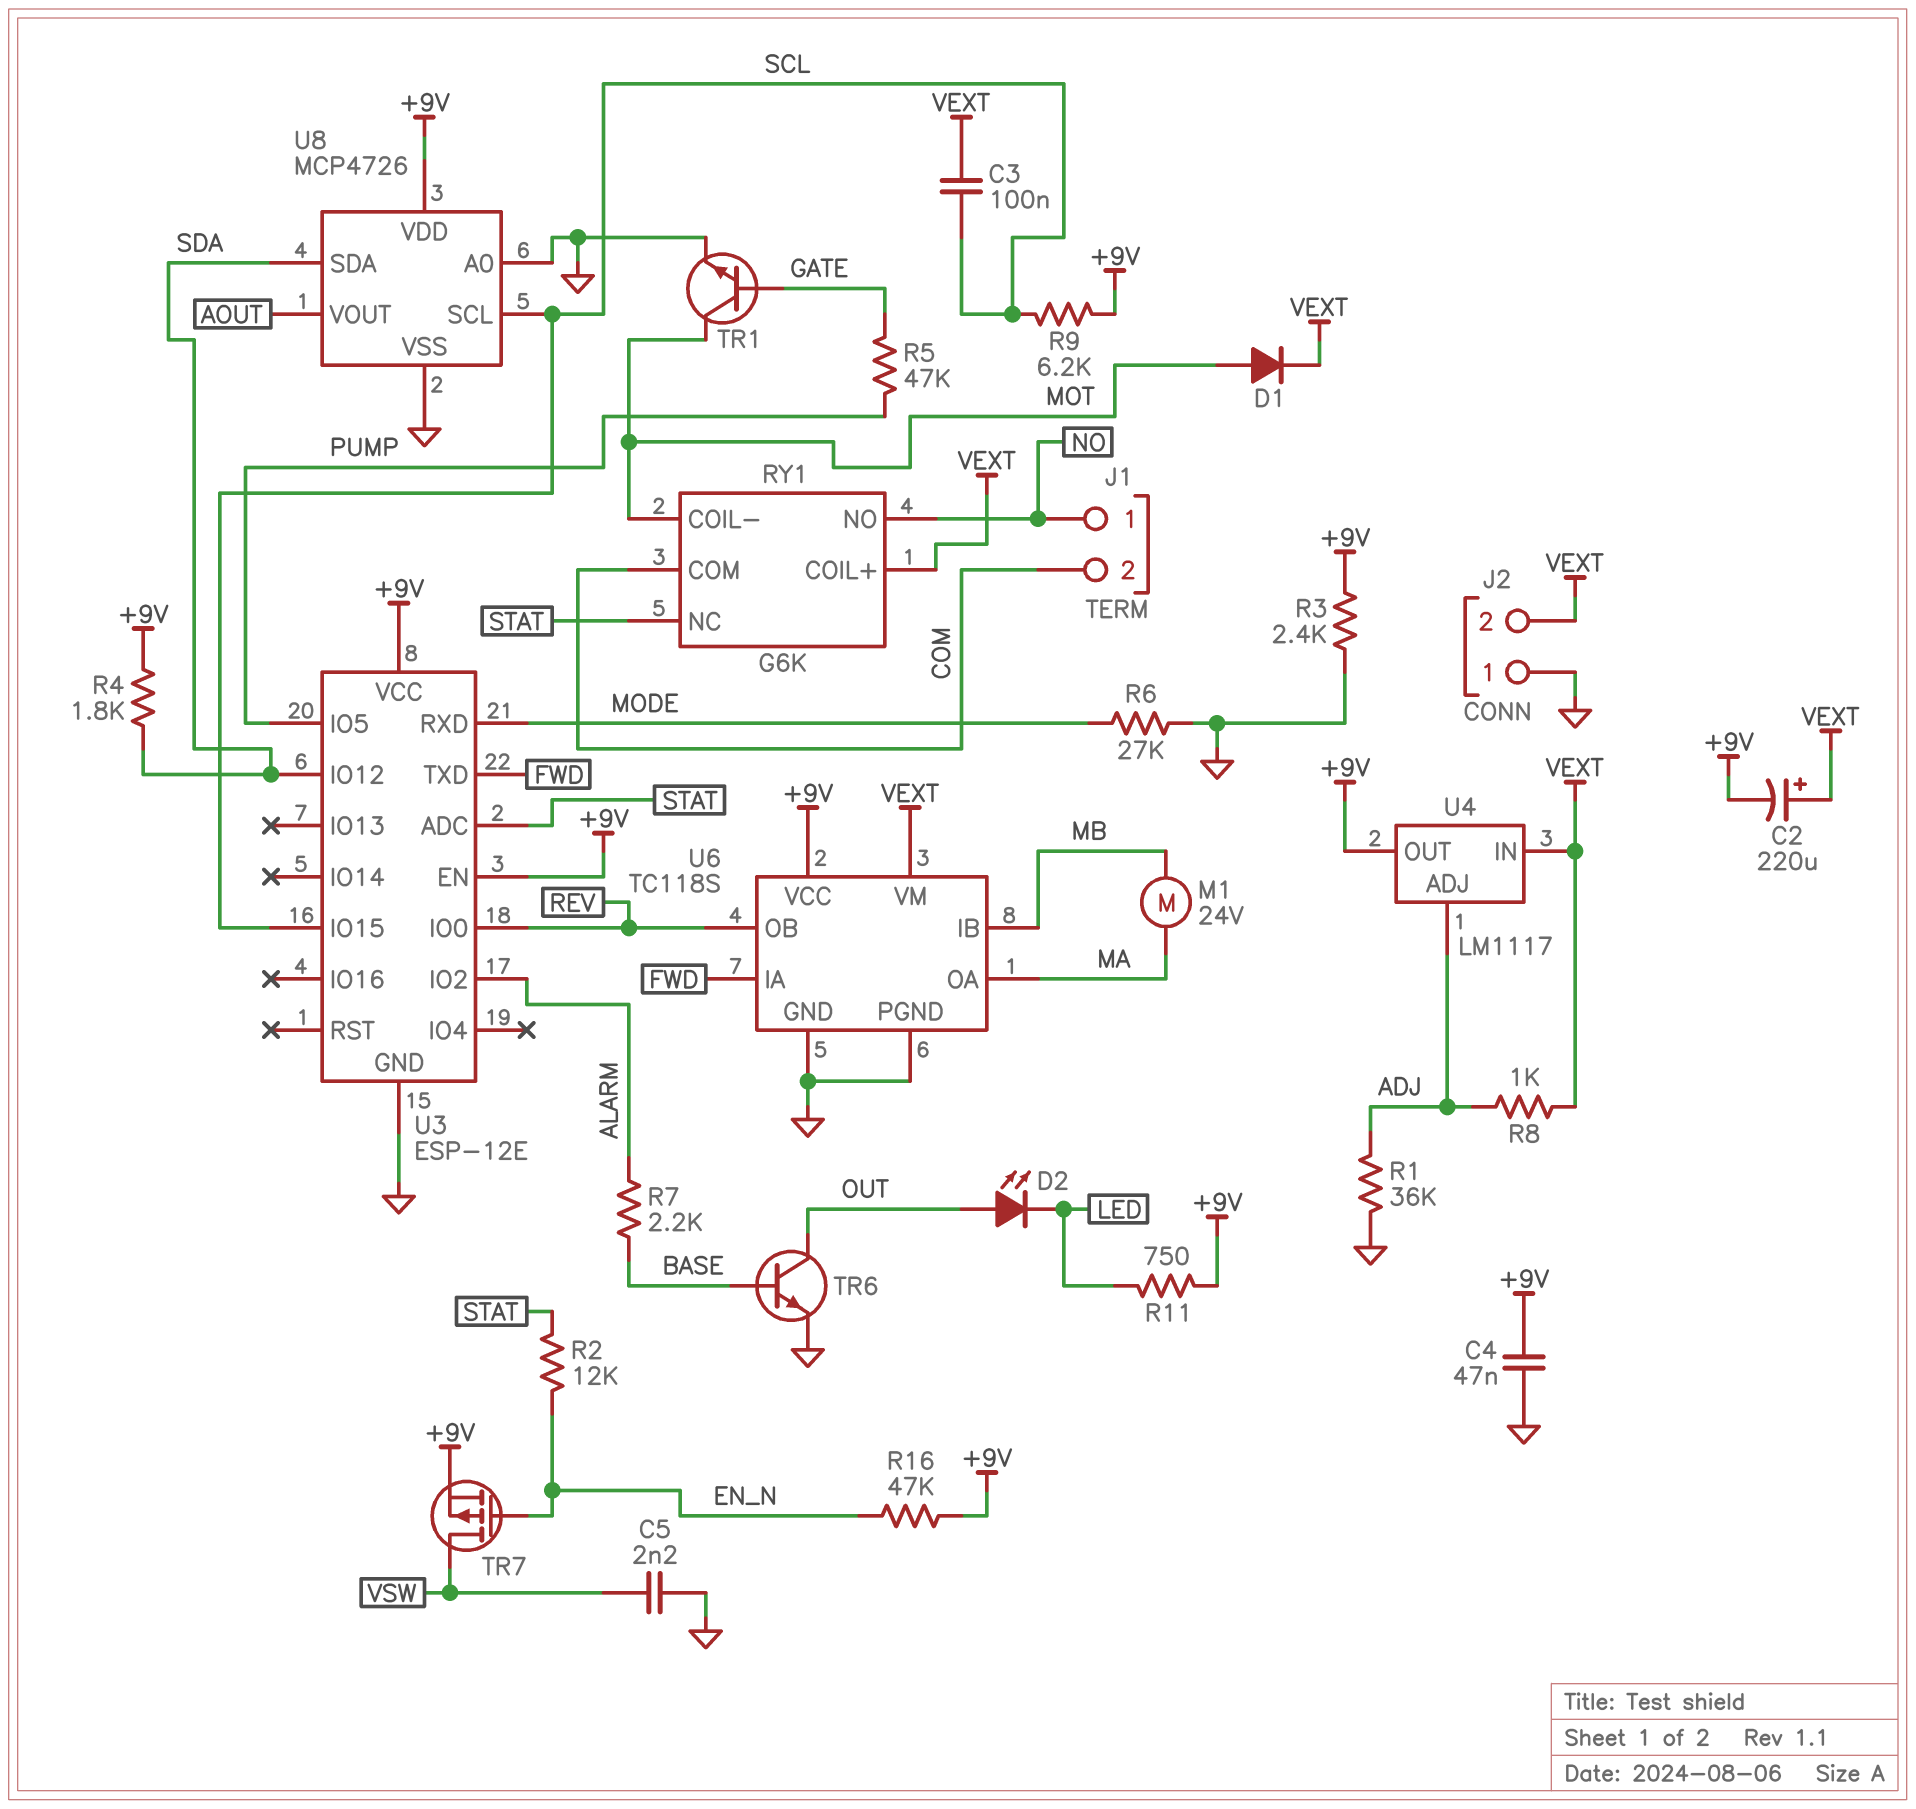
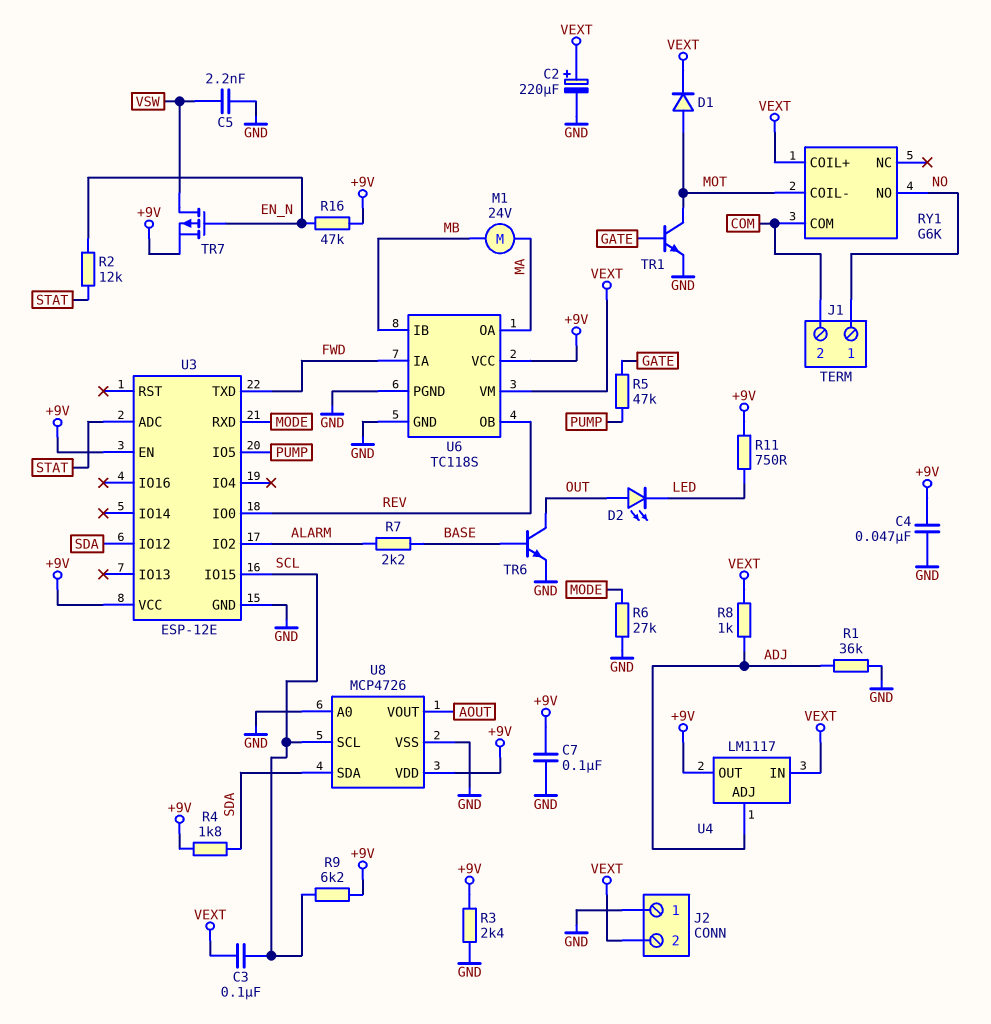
C2: 220uF (plus VEXT, minus +9V) -> 220uF (plus VEXT, minus GND)
C7: none -> 100nF (+9V, GND)
RY1 pin NC: STAT -> none

